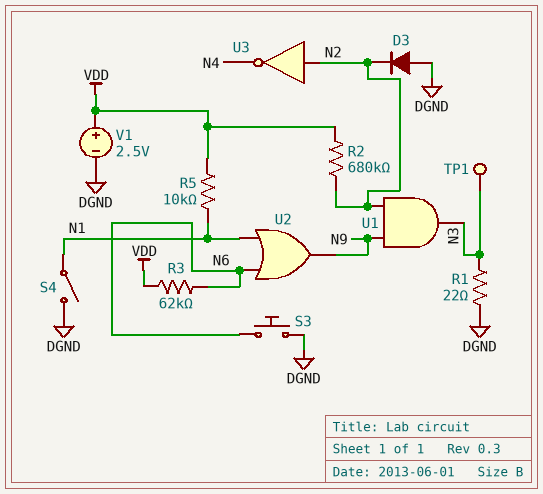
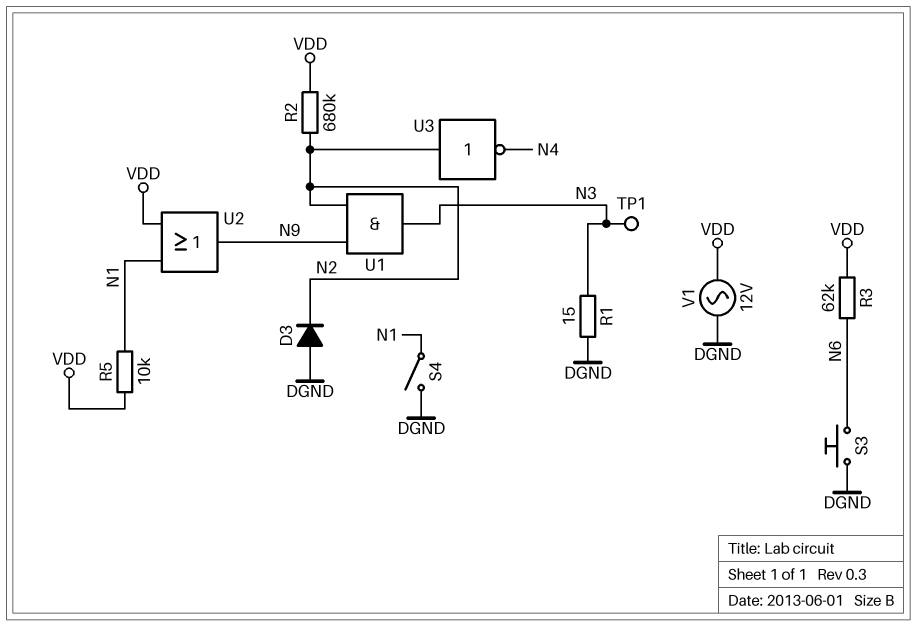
R1: 22 (DGND, N3) -> 15 (DGND, N3)
U2: OR (in N1, in N6, out N9) -> OR (in N1, in VDD, out N9)
V1: 2.5V (plus VDD, minus DGND) -> AC 12V (DGND, VDD)

